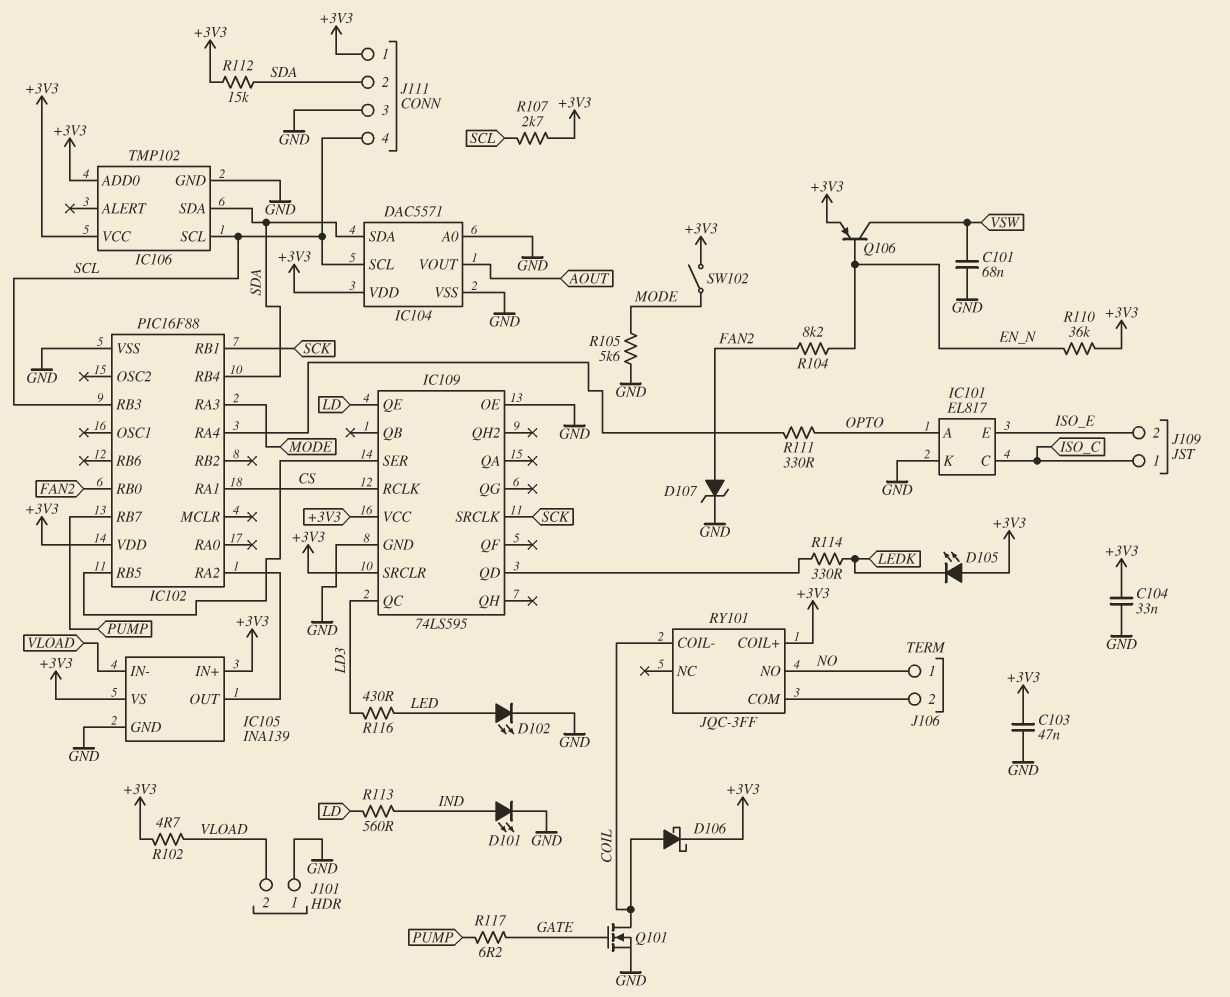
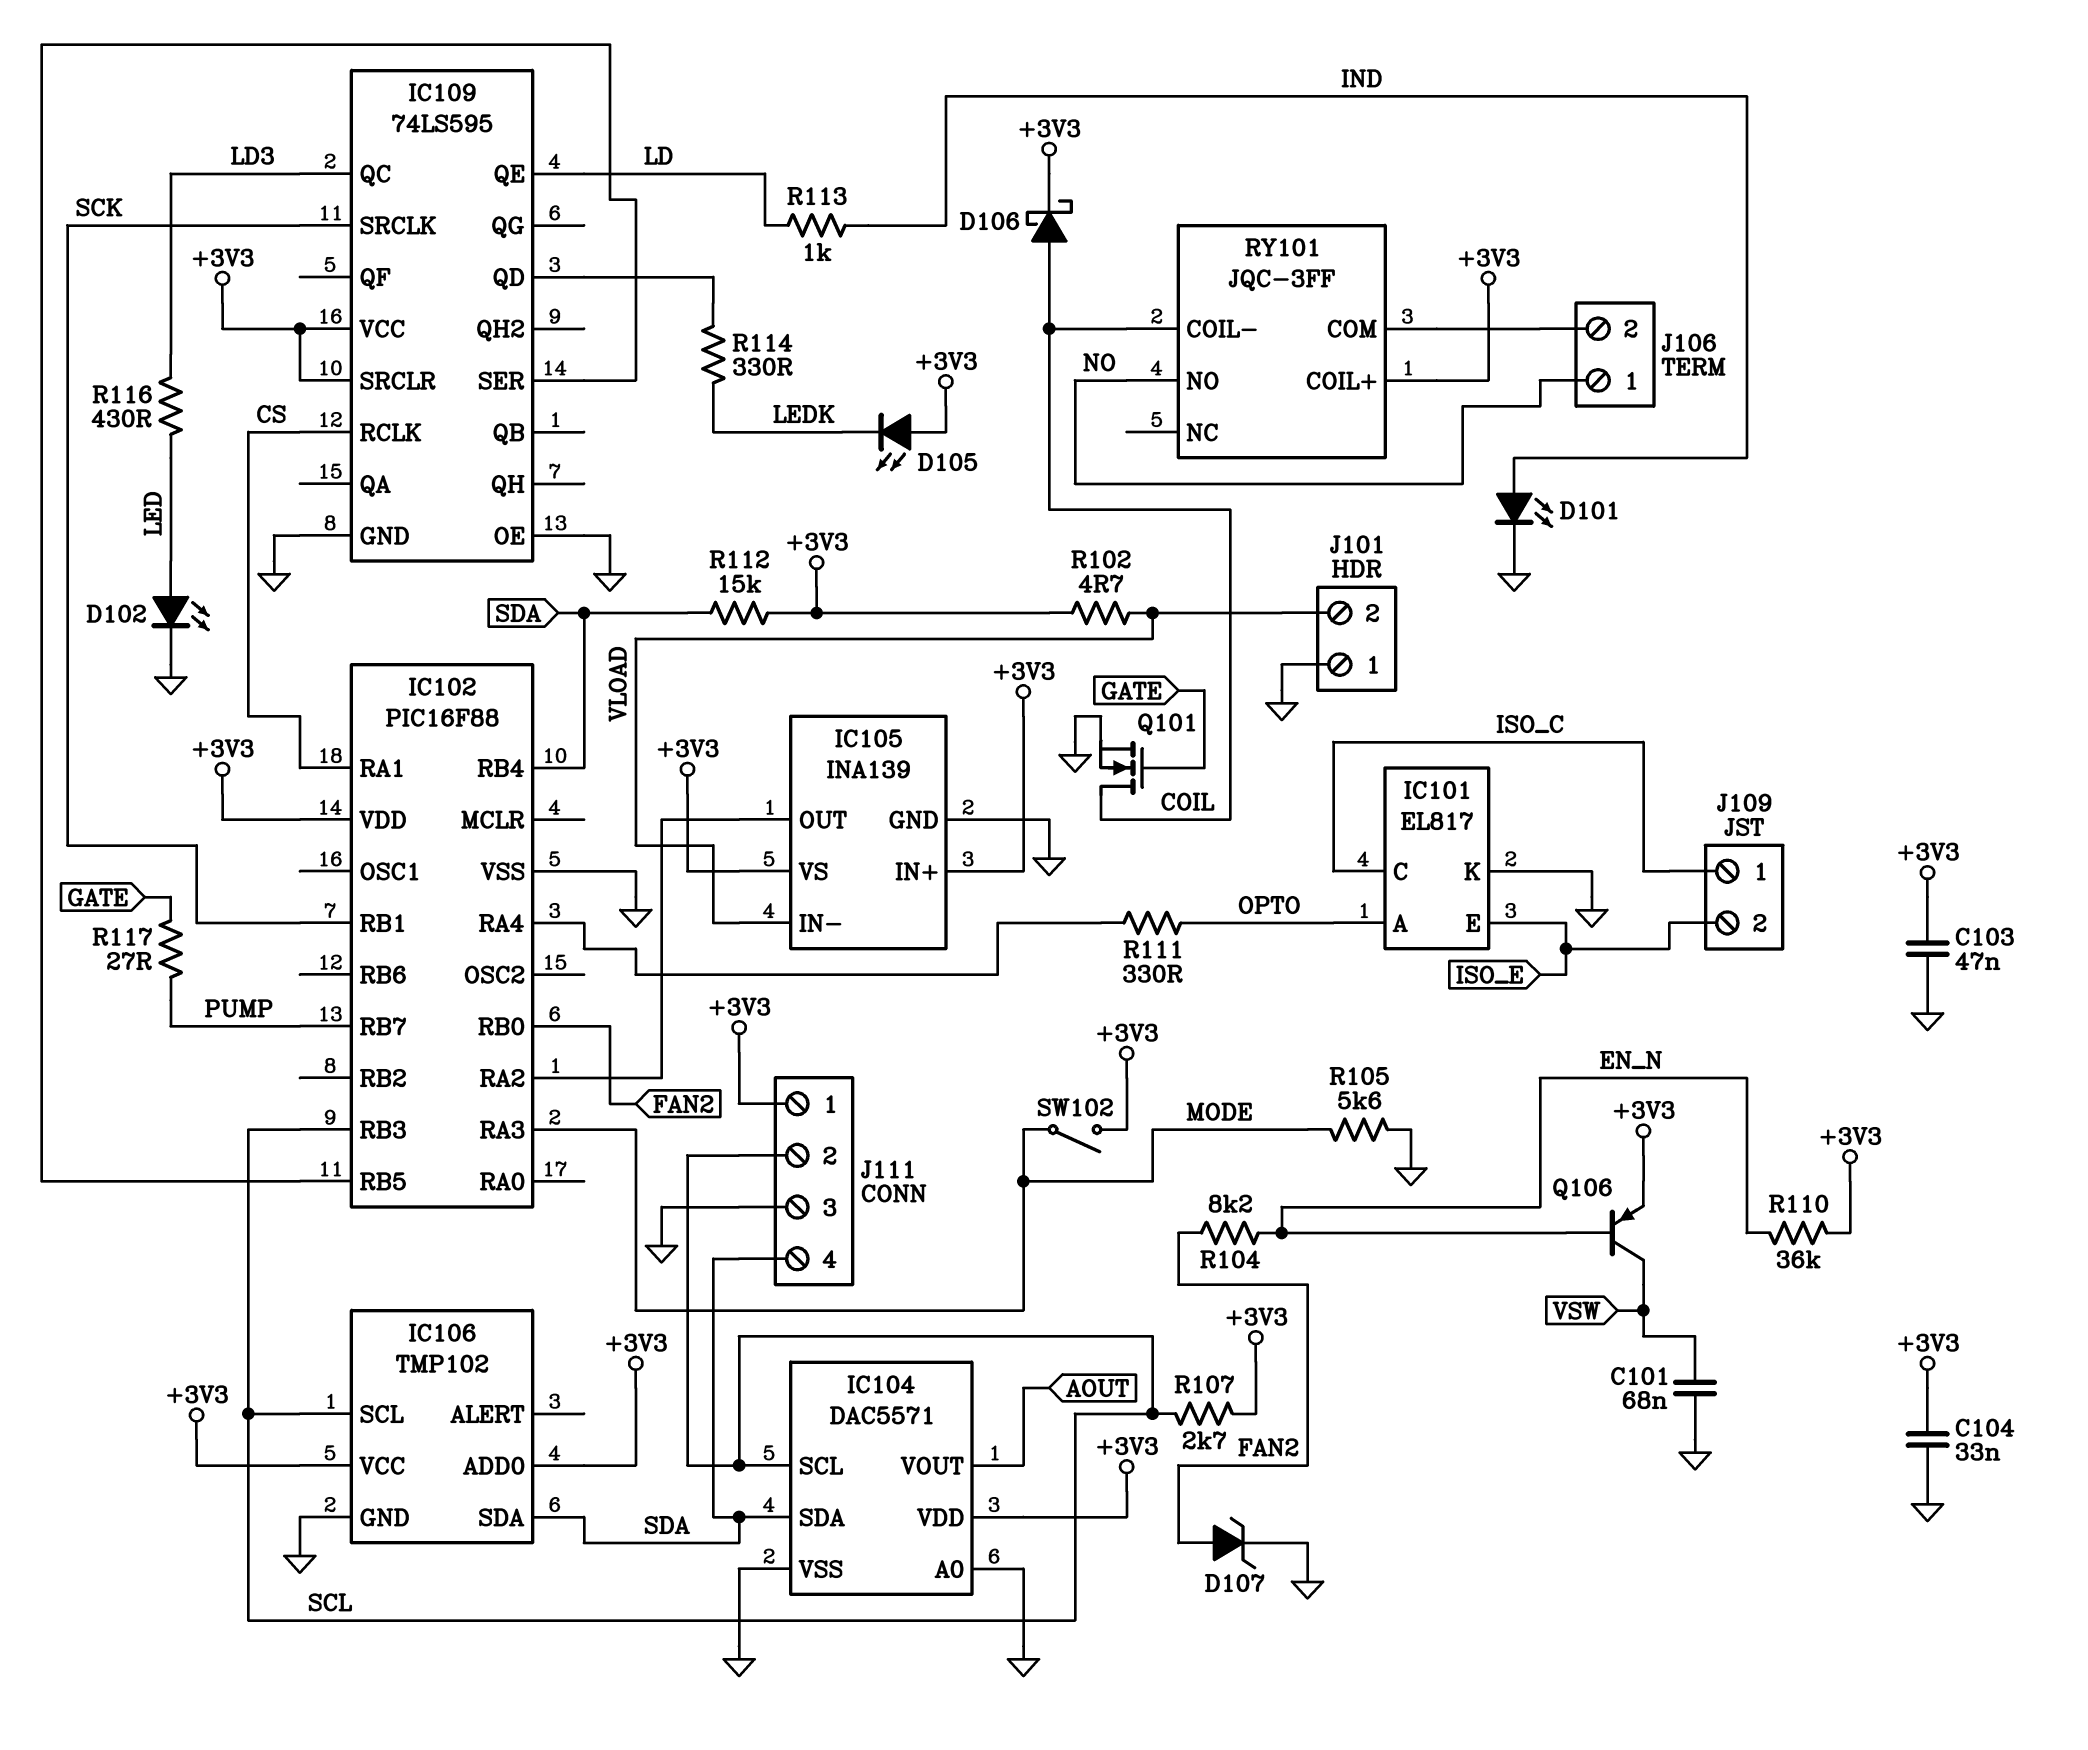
J111 pin 2: SDA -> SCL
J111 pin 4: SCL -> SDA
R113: 560 (IND, LD) -> 1k (IND, LD)
R117: 6.2 (GATE, PUMP) -> 27 (GATE, PUMP)

